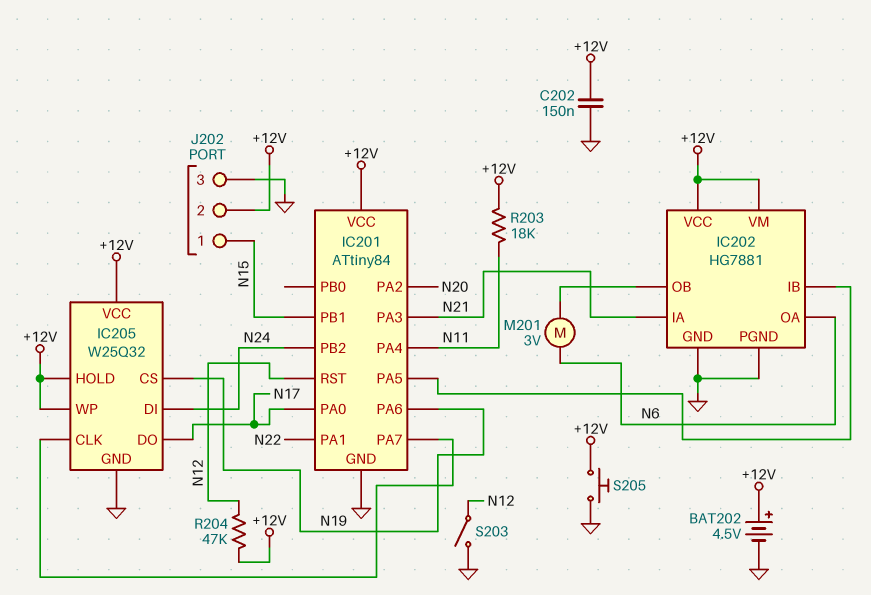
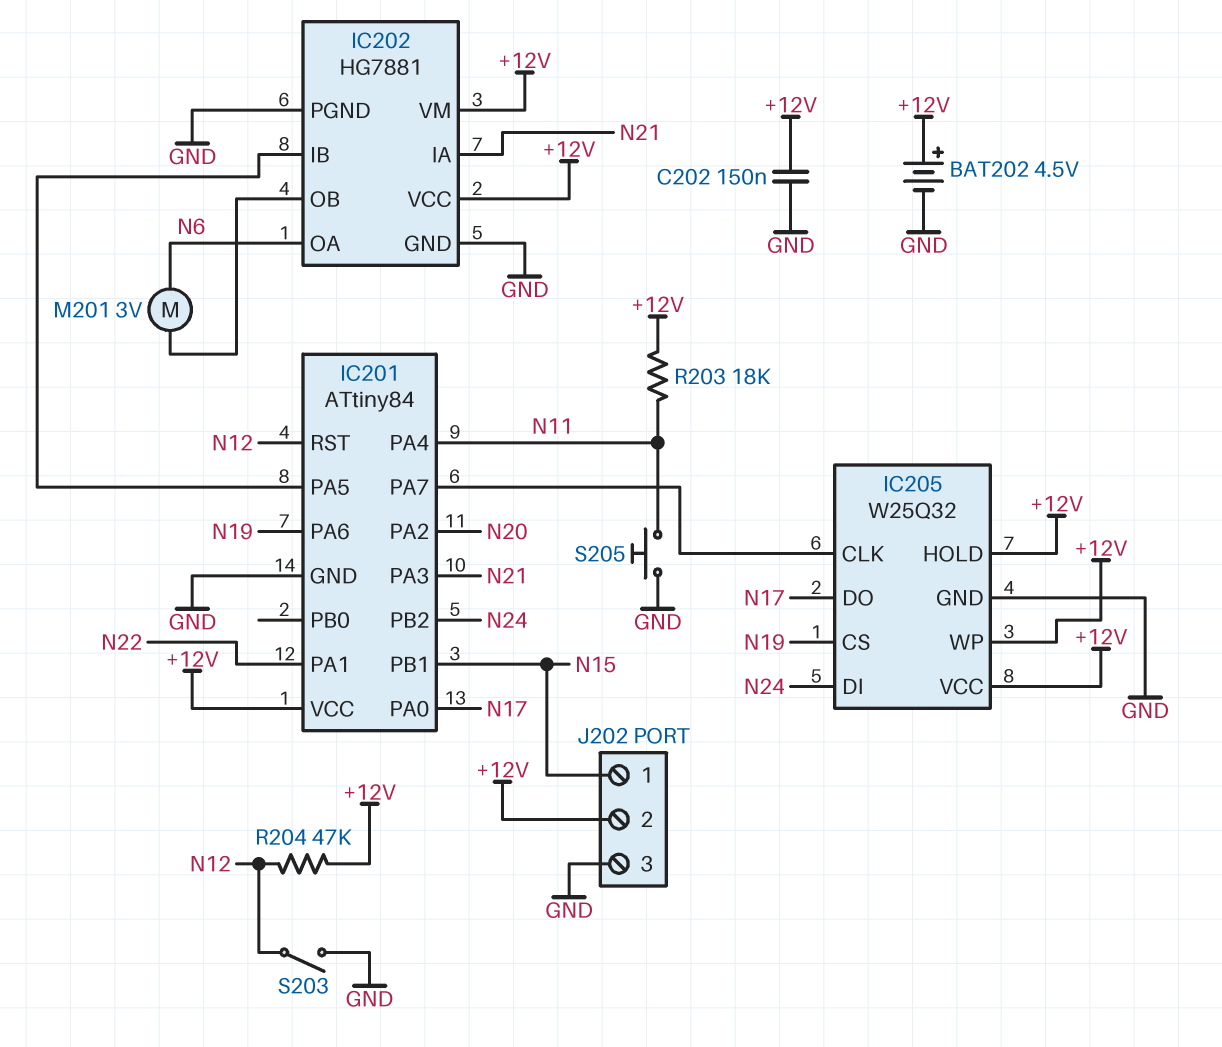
S205: button (+12V, GND) -> button (GND, N11)

